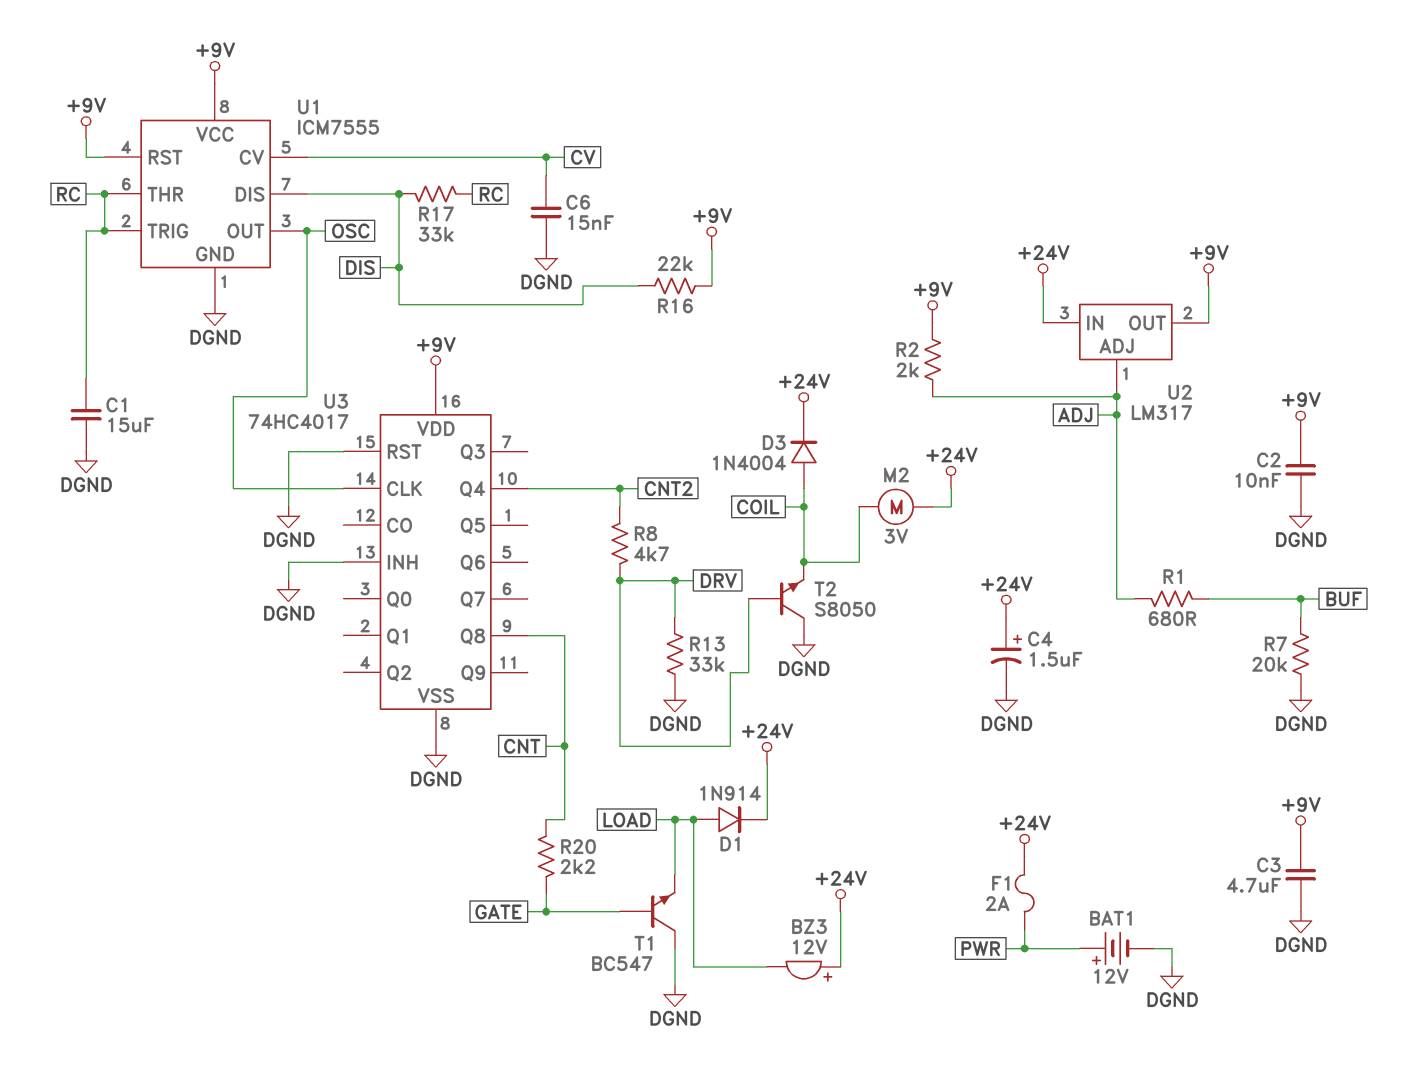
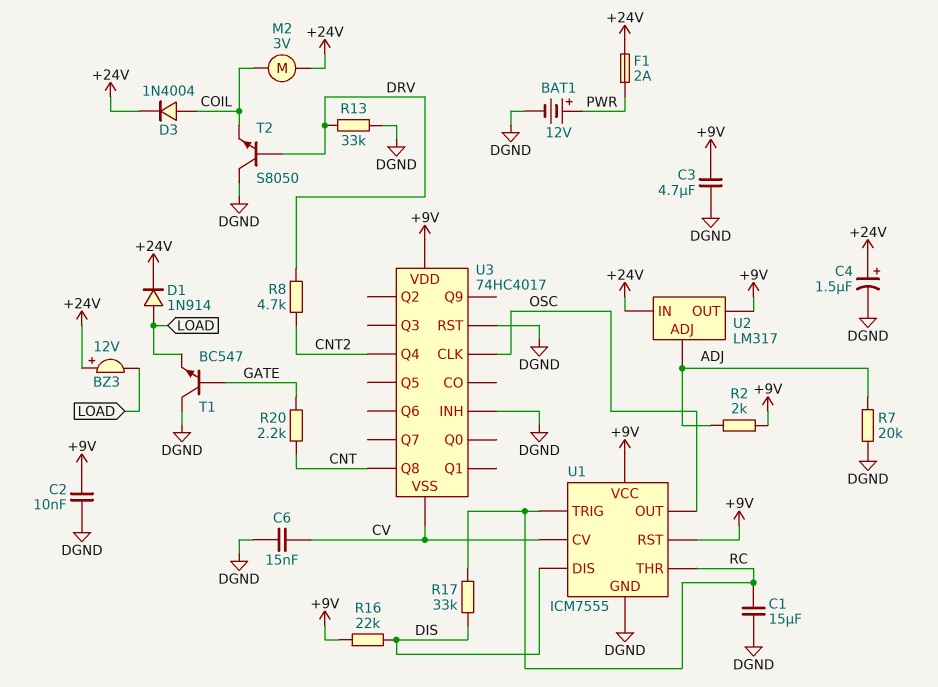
R1: 680 (ADJ, BUF) -> none
R7: 20k (BUF, DGND) -> 20k (ADJ, DGND)
U3 pin VSS: DGND -> CV

